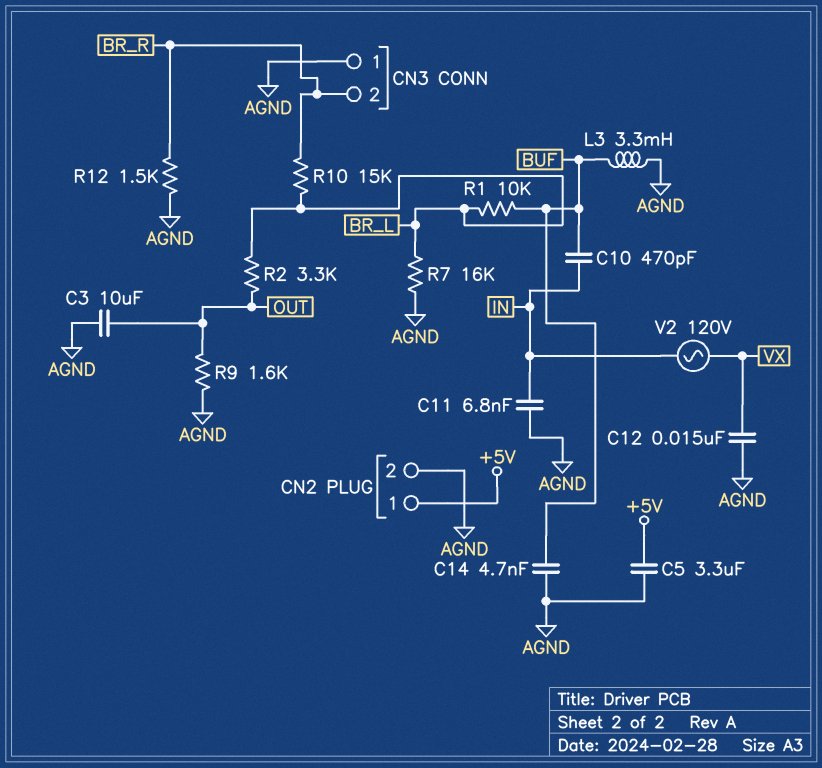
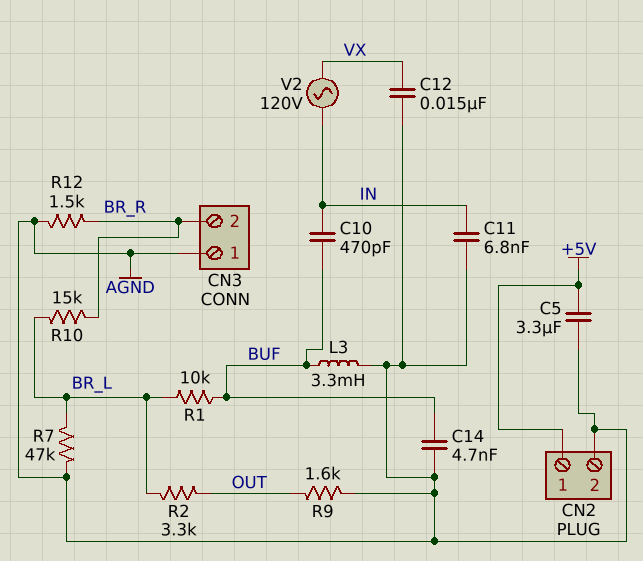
C3: 10uF (AGND, OUT) -> none
R7: 16k (AGND, BR_L) -> 47k (AGND, BR_L)

